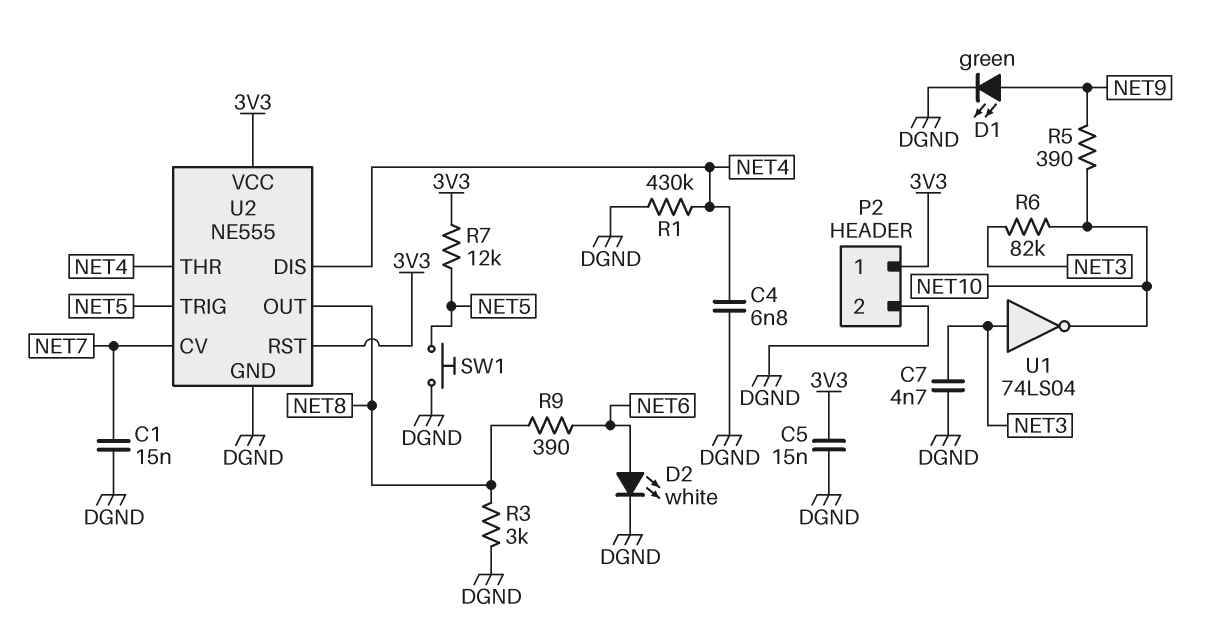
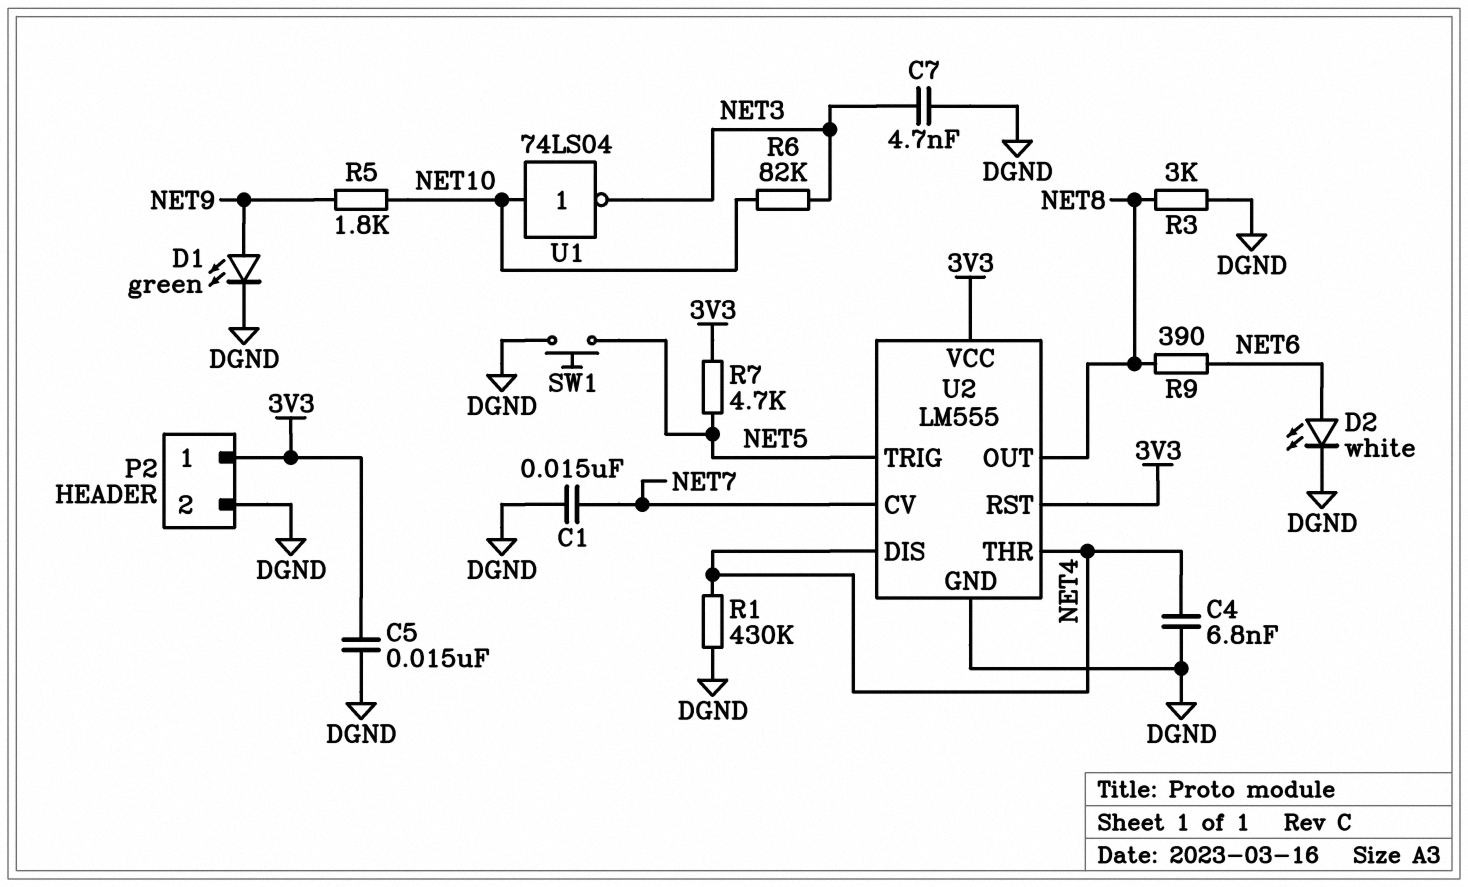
R5: 390 (NET9, NET10) -> 1.8k (NET9, NET10)
R7: 12k (3V3, NET5) -> 4.7k (3V3, NET5)
U1: NOT 74LS04 (in NET3, out NET10) -> NOT 74LS04 (in NET10, out NET3)
U2: NE555 -> LM555

